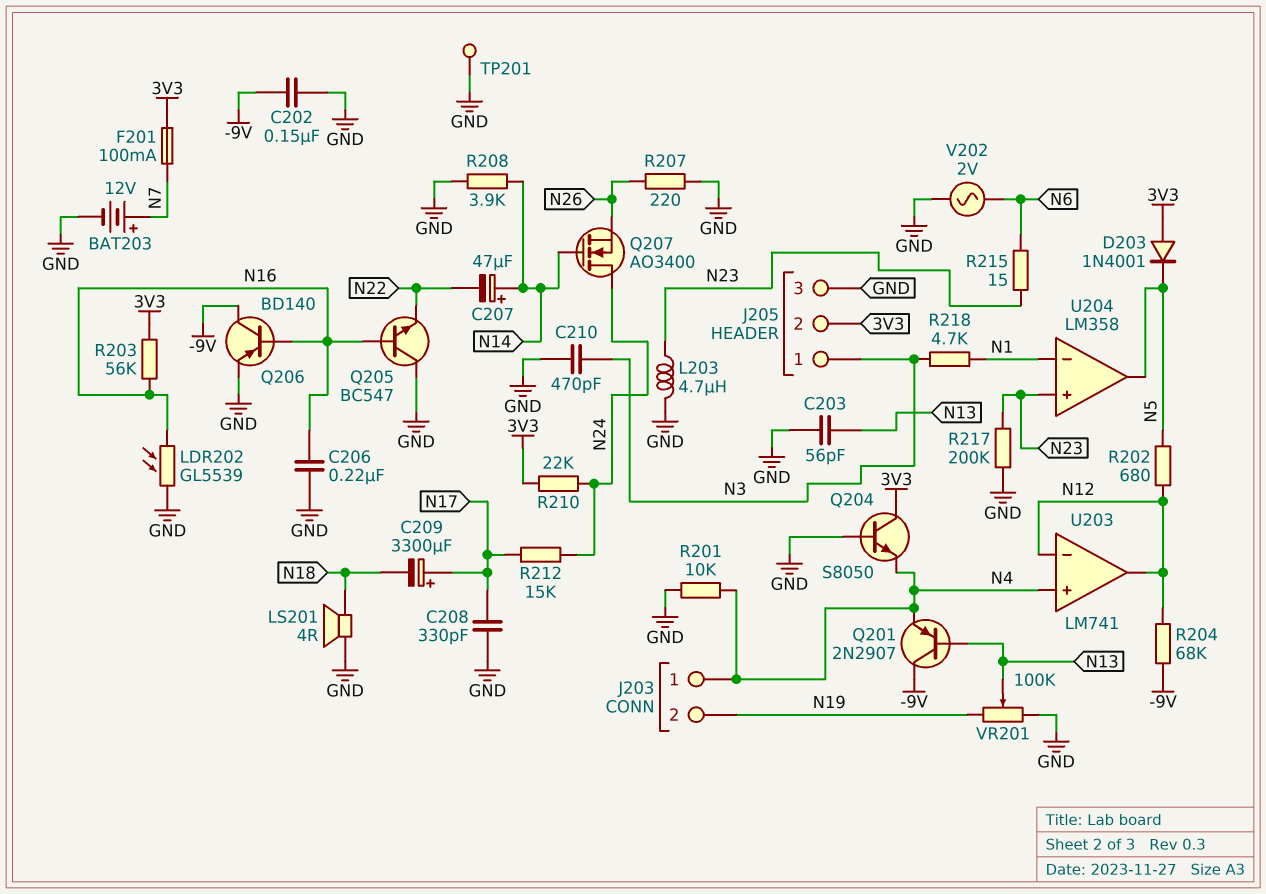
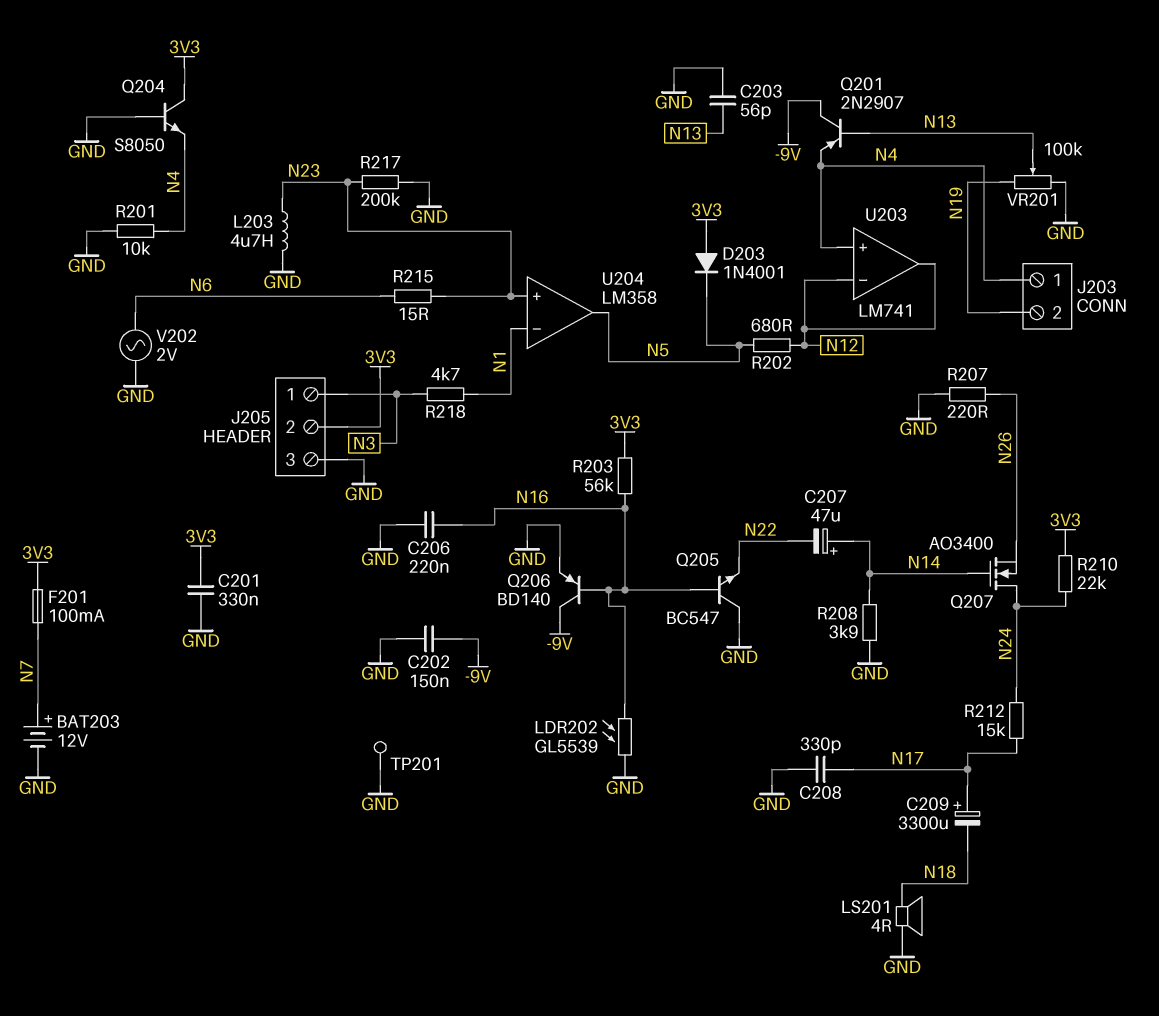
C201: none -> 330nF (3V3, GND)
C210: 470pF (GND, N3) -> none
R204: 68k (-9V, N12) -> none

